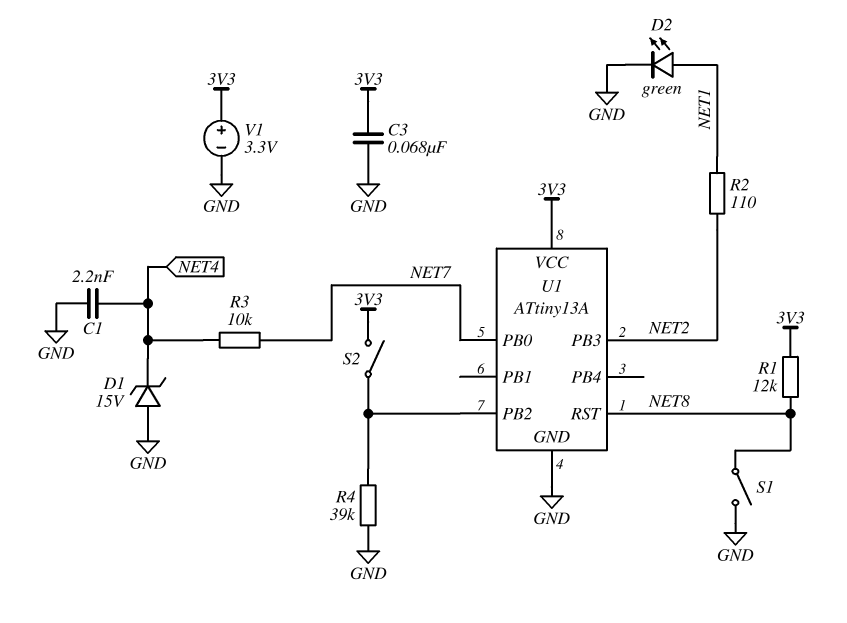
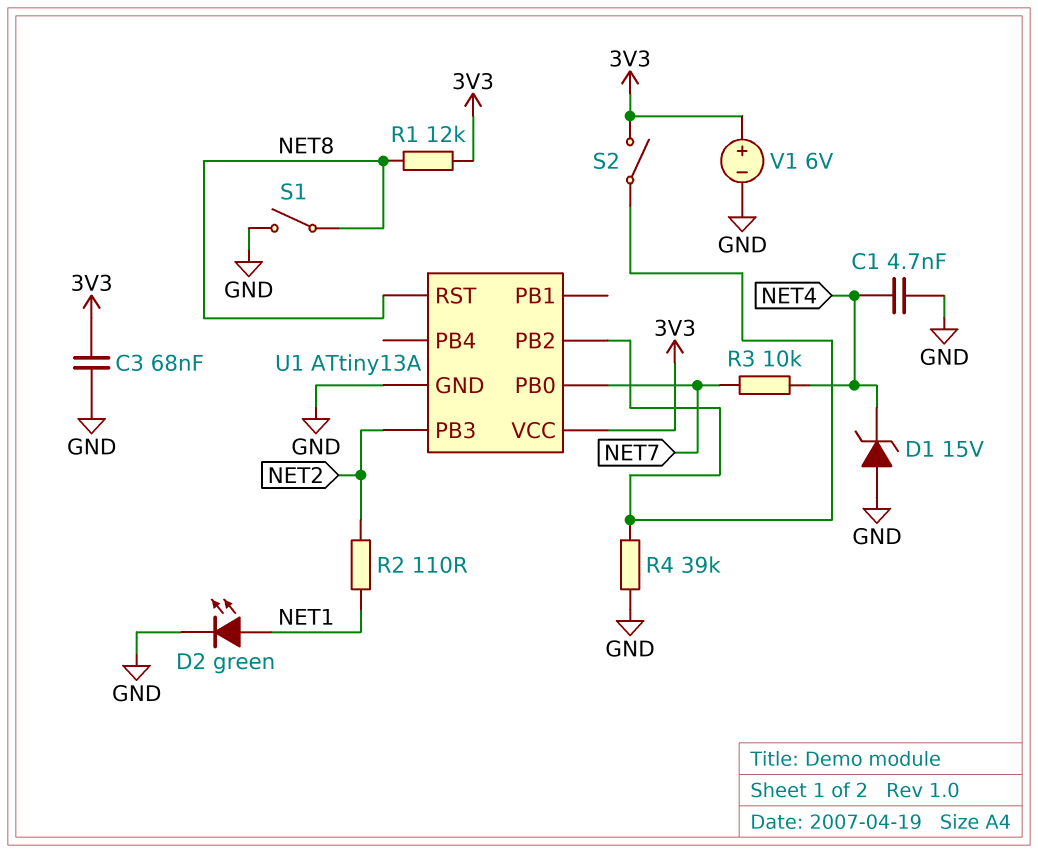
C1: 2.2nF (GND, NET4) -> 4.7nF (GND, NET4)
V1: 3.3V (plus 3V3, minus GND) -> 6V (plus 3V3, minus GND)

